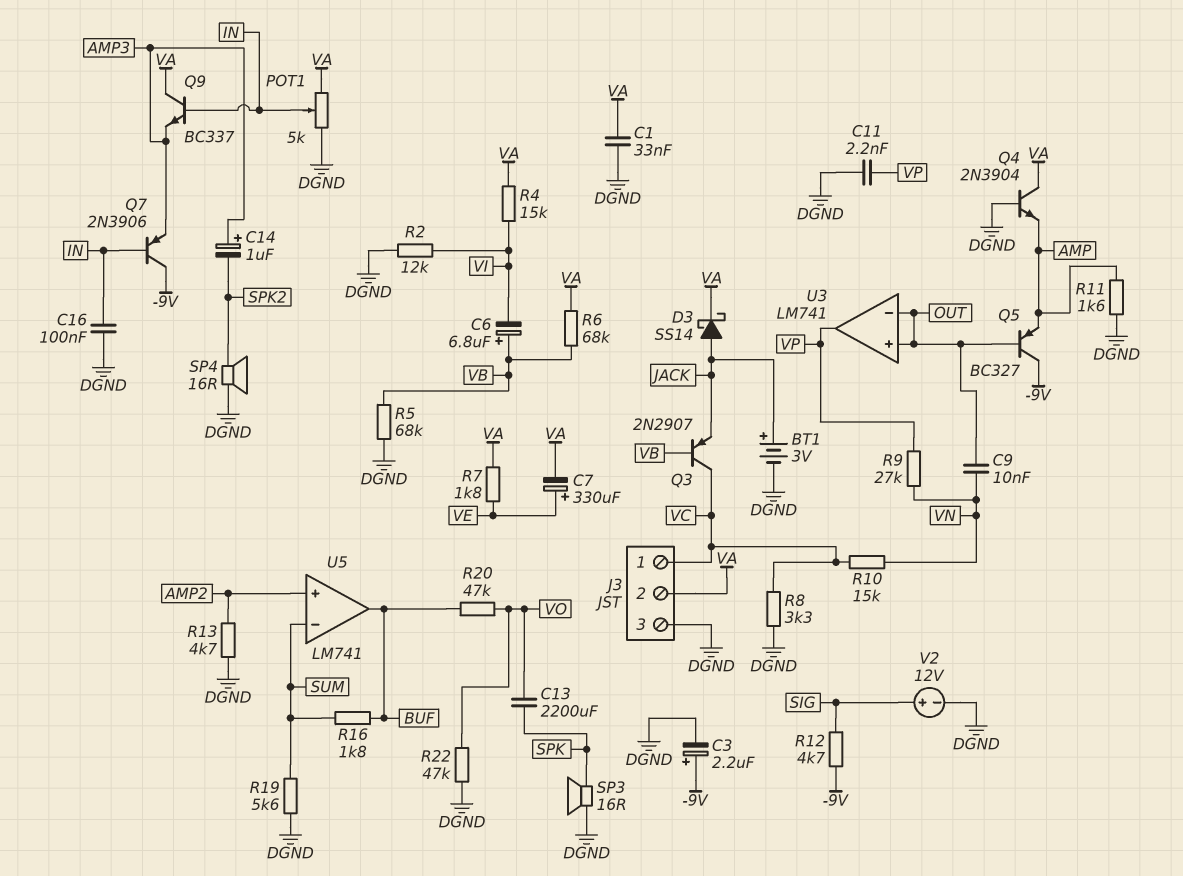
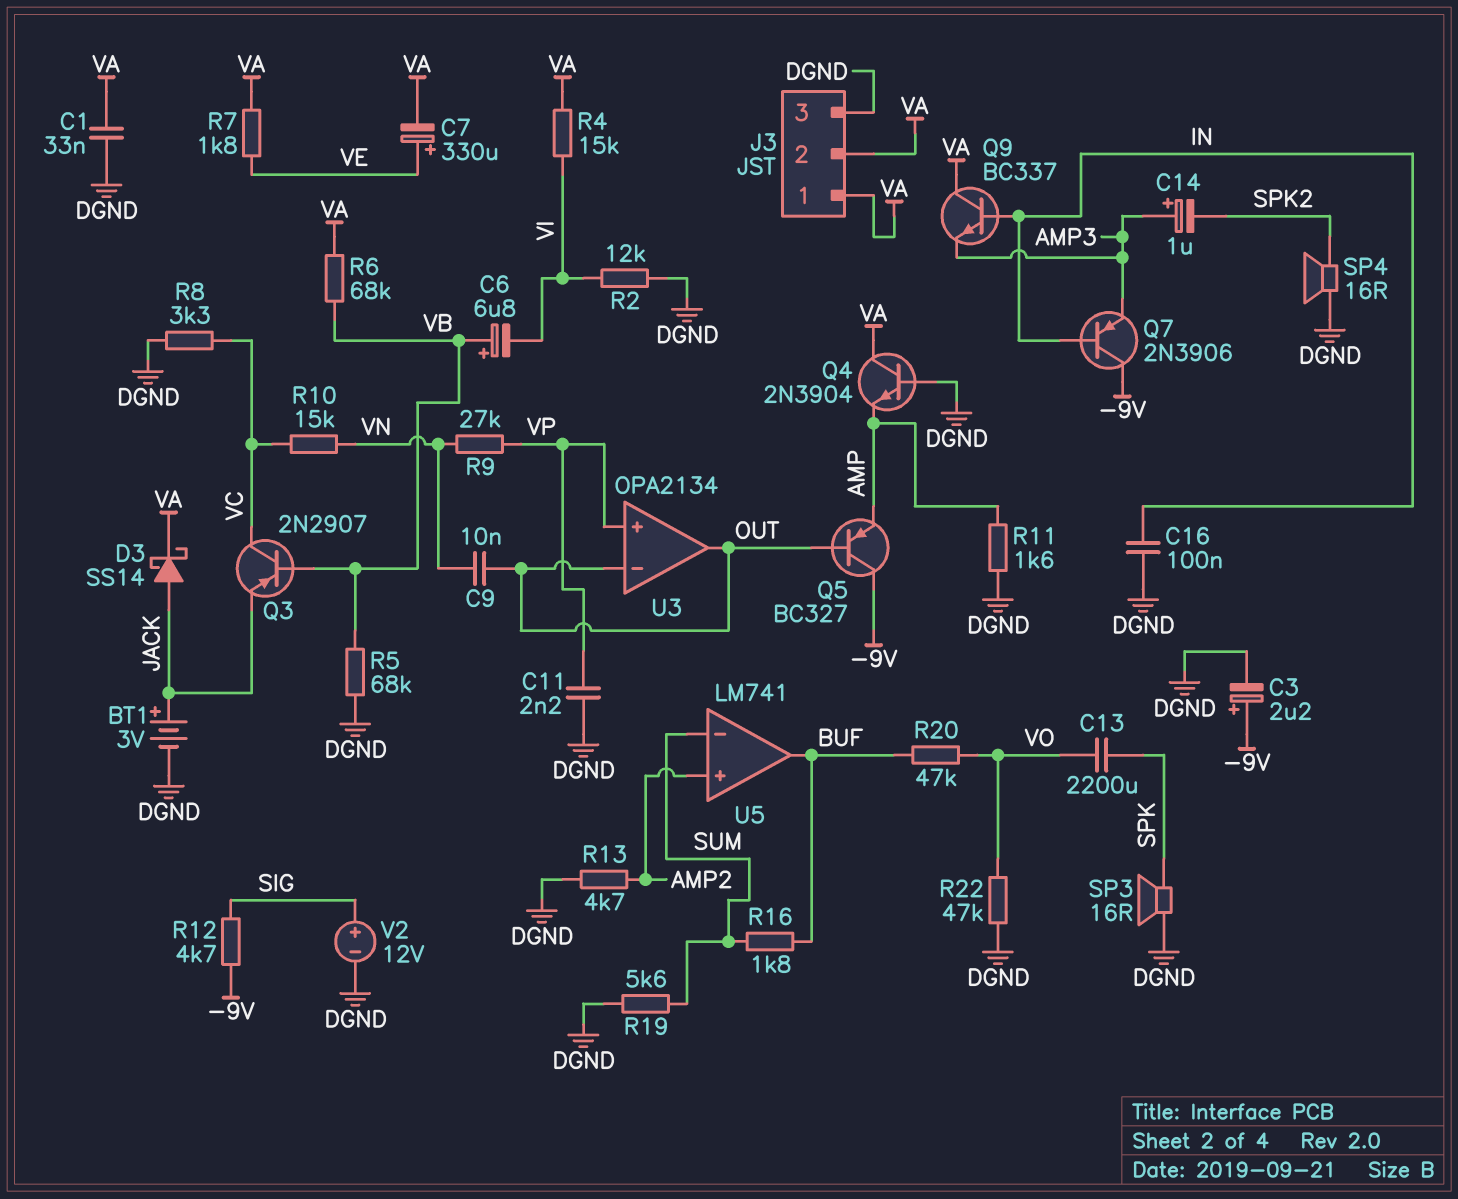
J3 pin 1: VC -> VA
POT1: 5k (DGND, VA, wiper IN) -> none
U3: LM741 -> OPA2134
U3 pin in+: OUT -> VP
U3 pin out: VP -> OUT

